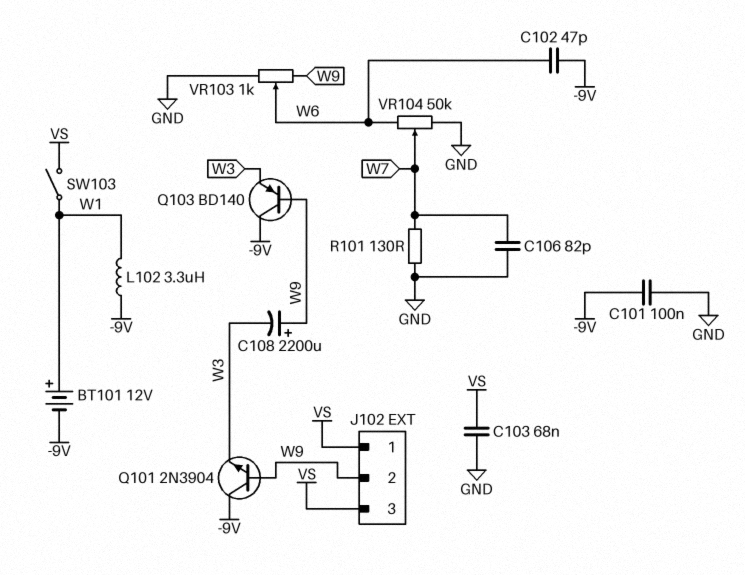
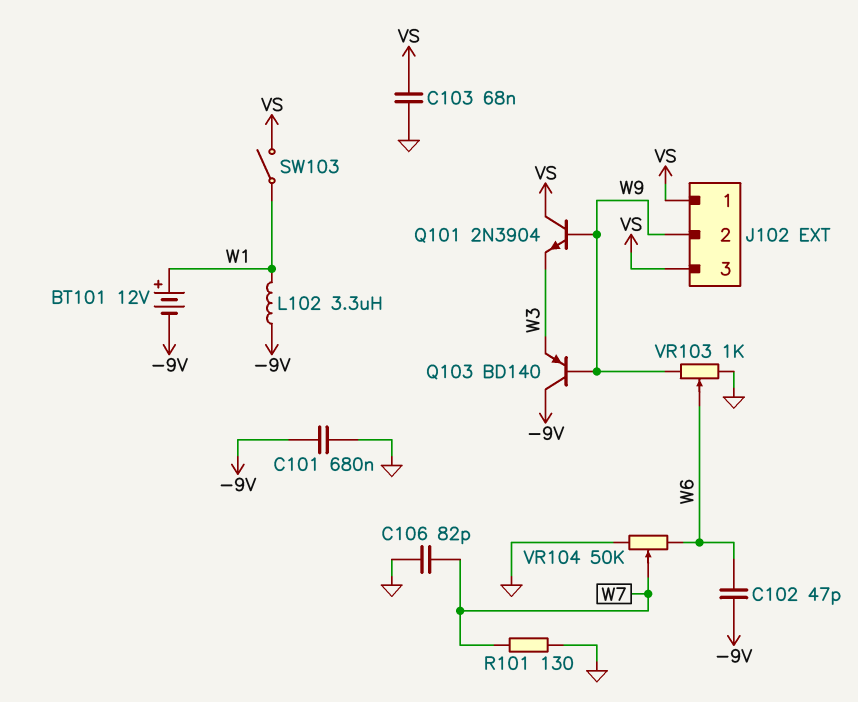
C101: 100nF (-9V, GND) -> 680nF (-9V, GND)
C108: 2200uF (plus W9, minus W3) -> none
Q101: NPN 2N3904 (B W9, C -9V, E W3) -> NPN 2N3904 (B W9, C VS, E W3)

